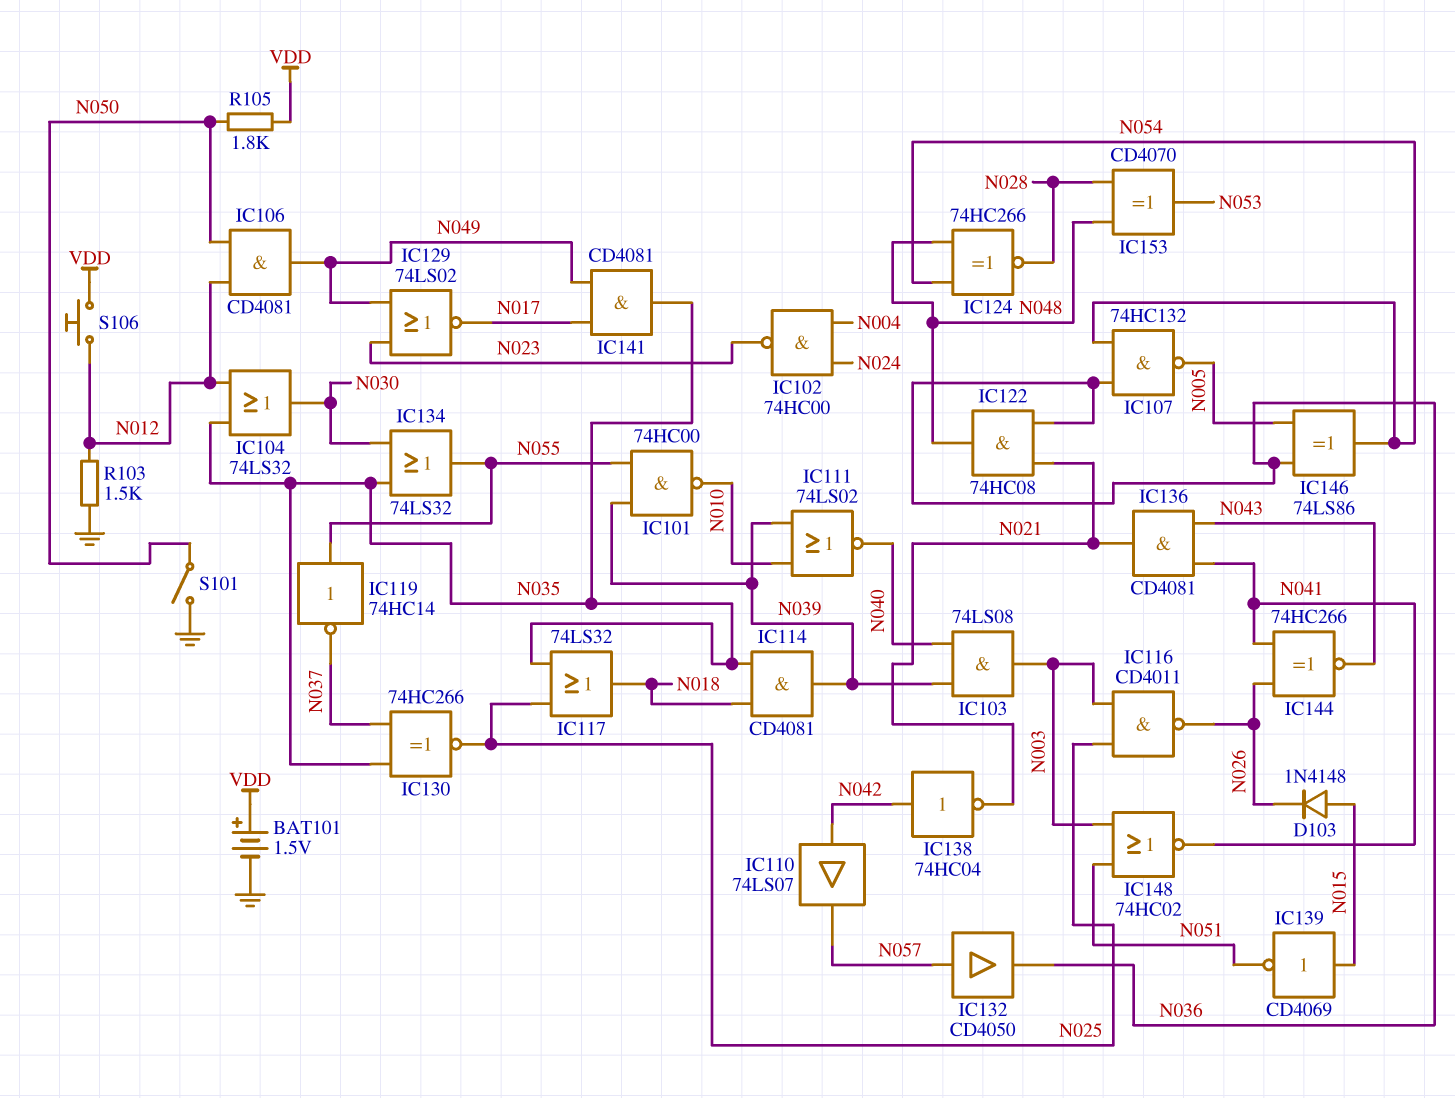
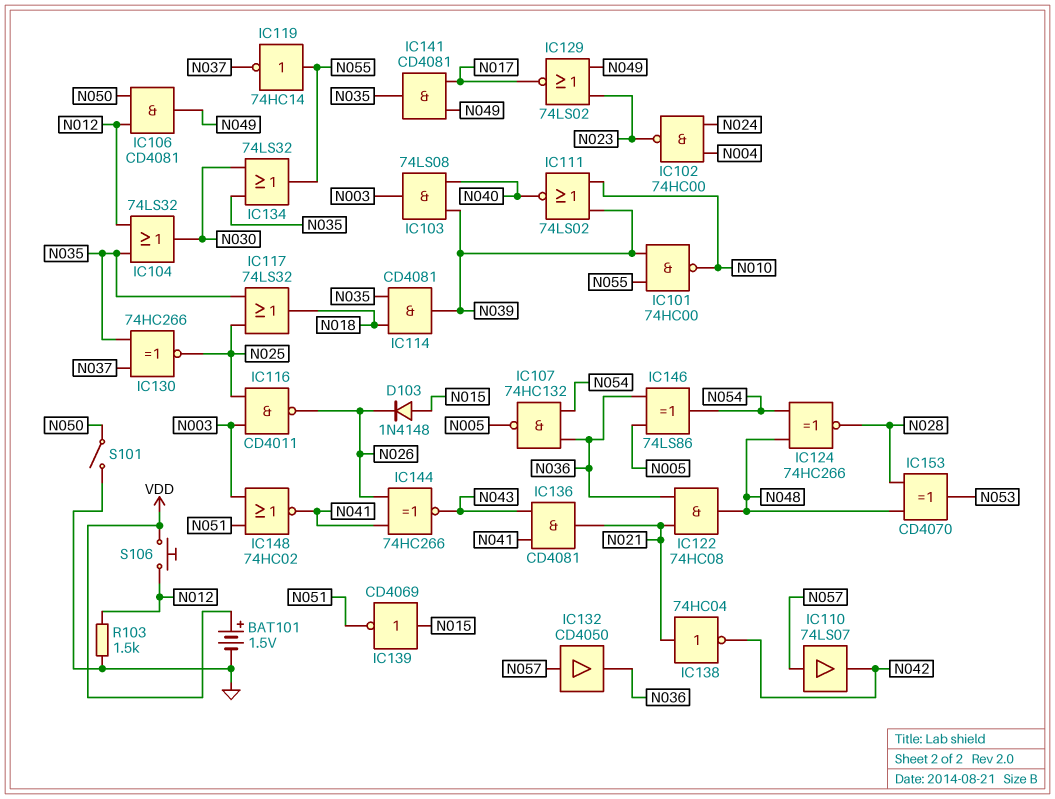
IC110: buffer 74LS07 (in N042, out N057) -> buffer 74LS07 (in N057, out N042)
IC138: NOT 74HC04 (in N042, out N021) -> NOT 74HC04 (in N021, out N042)
R105: 1.8k (N050, VDD) -> none

